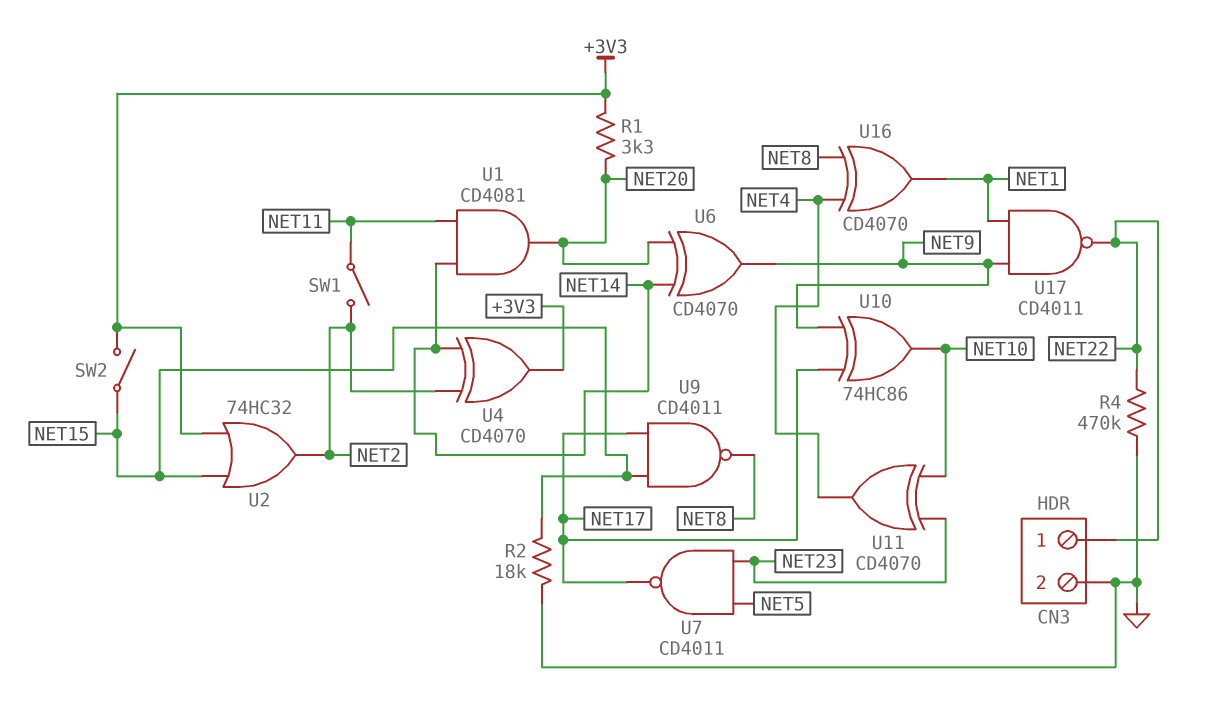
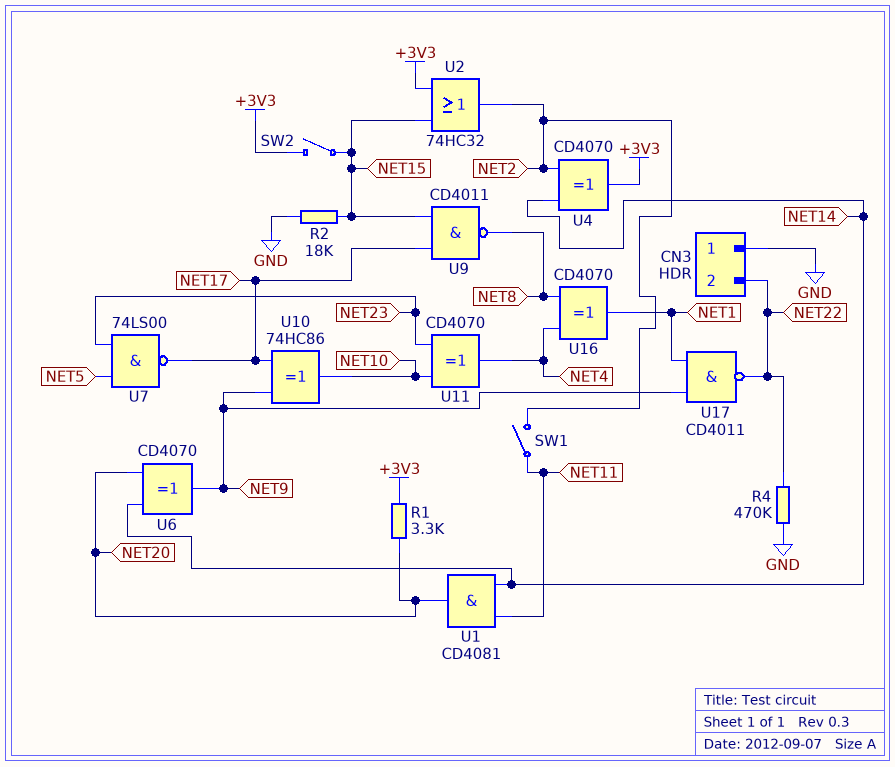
CN3 pin 1: NET22 -> GND
CN3 pin 2: GND -> NET22
U7: NAND CD4011 (in NET5, in NET23, out NET17) -> NAND 74LS00 (in NET5, in NET23, out NET17)

